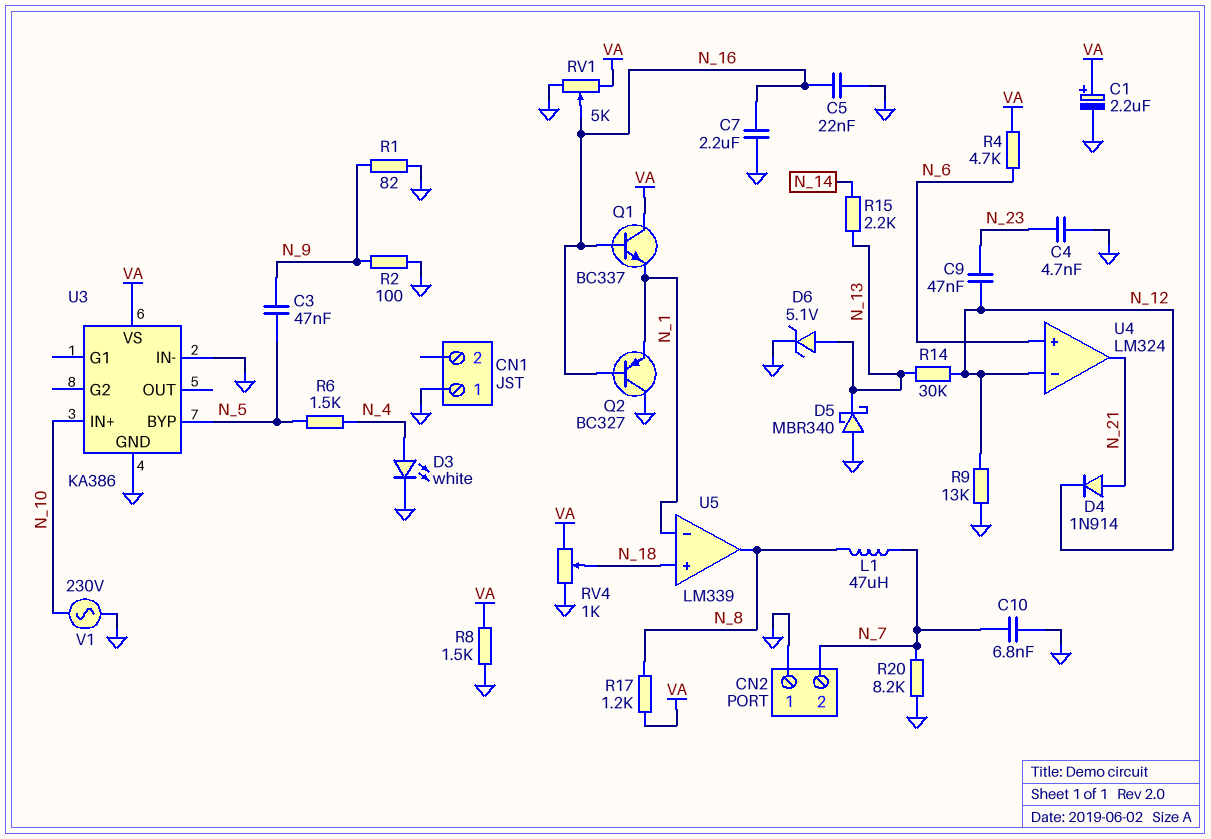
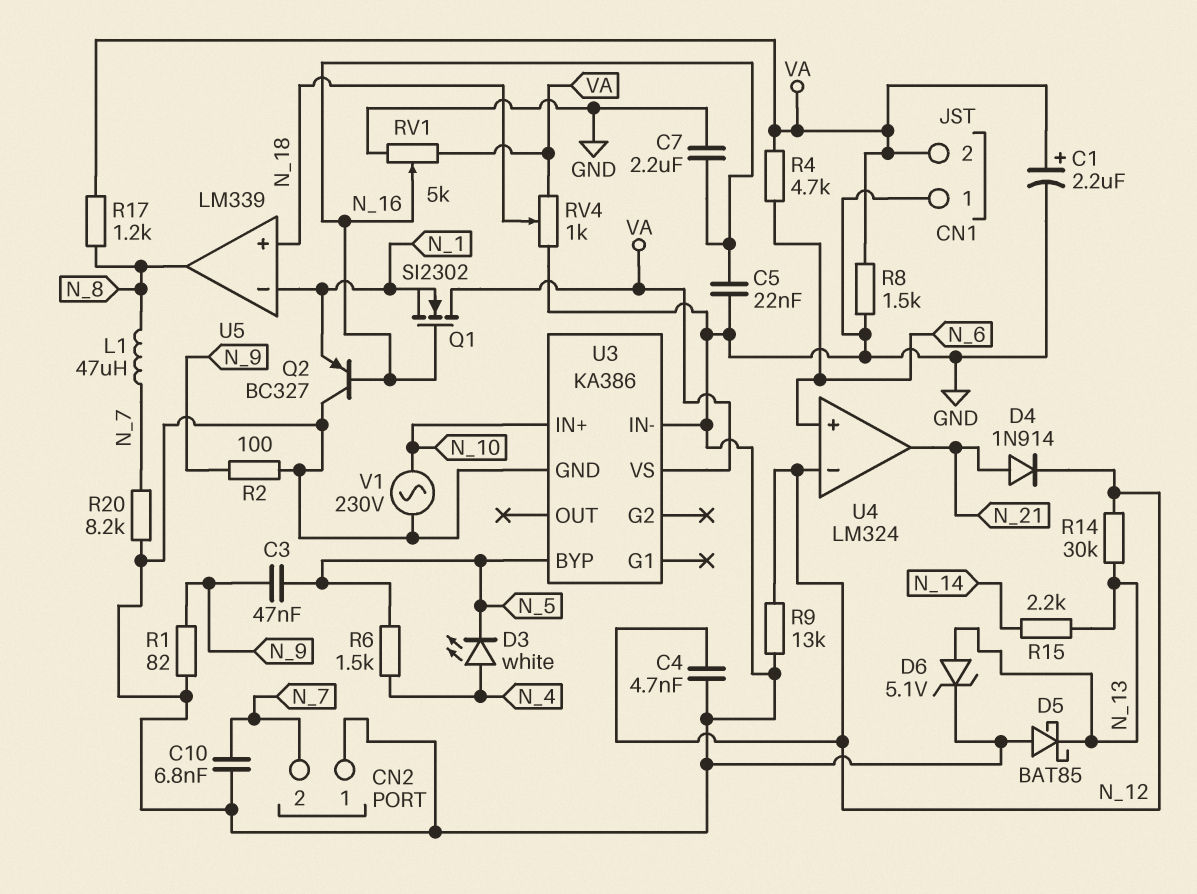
C4: 4.7nF (GND, N_23) -> 4.7nF (GND, N_12)
C9: 47nF (N_12, N_23) -> none
CN1 pin 2: none -> VA
D3: LED white (A N_4, K GND) -> LED white (A N_4, K N_5)
D5: schottky MBR340 (A GND, K N_13) -> schottky BAT85 (A GND, K N_13)
Q1: NPN BC337 (B N_16, C VA, E N_1) -> NMOS SI2302 (G N_16, D VA, S N_1)

